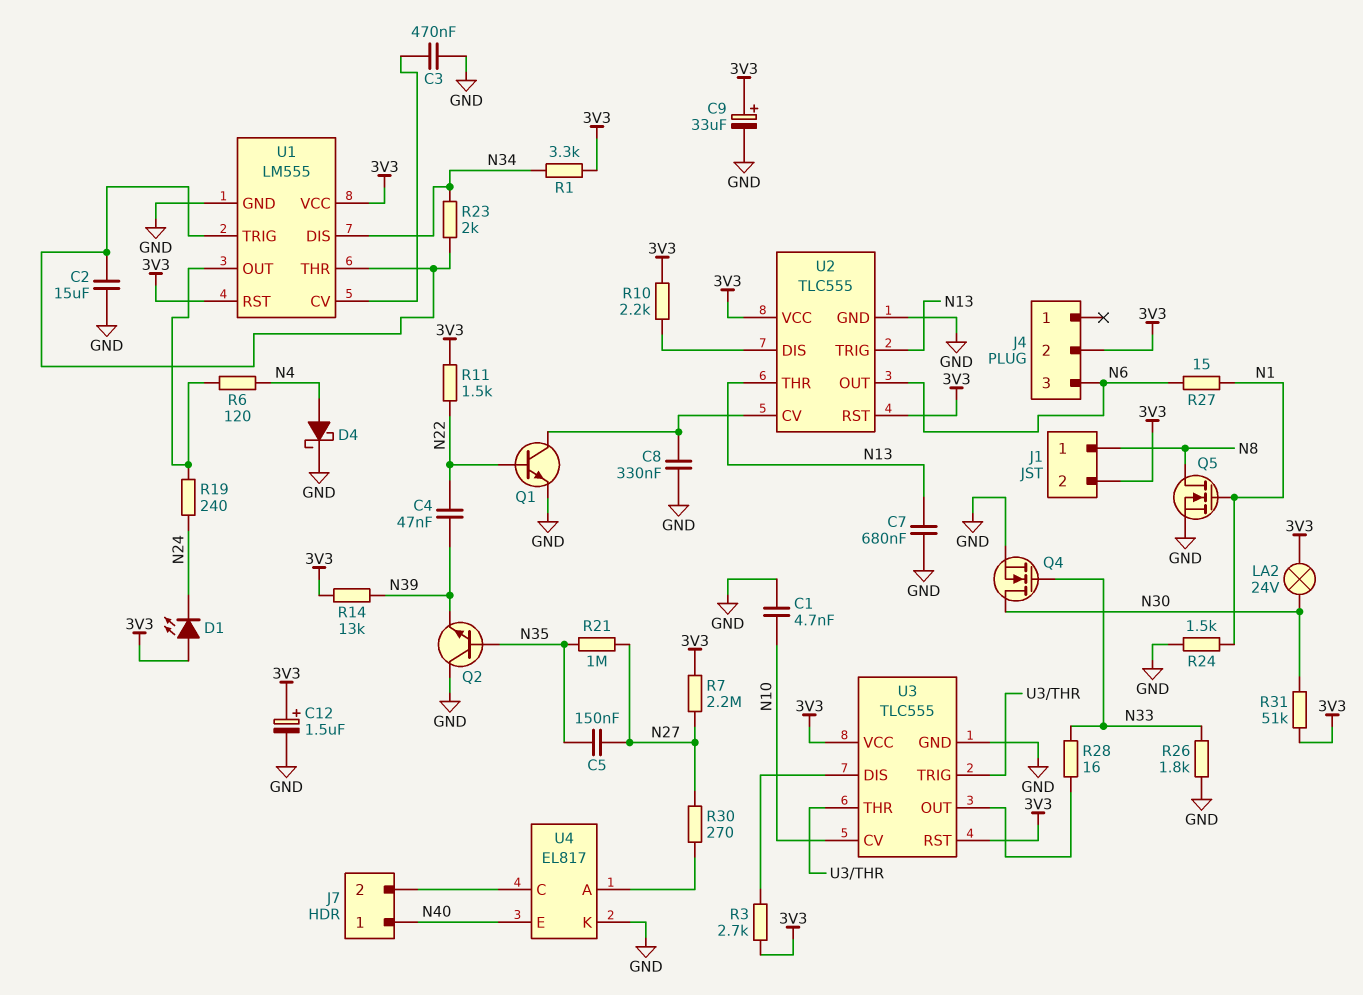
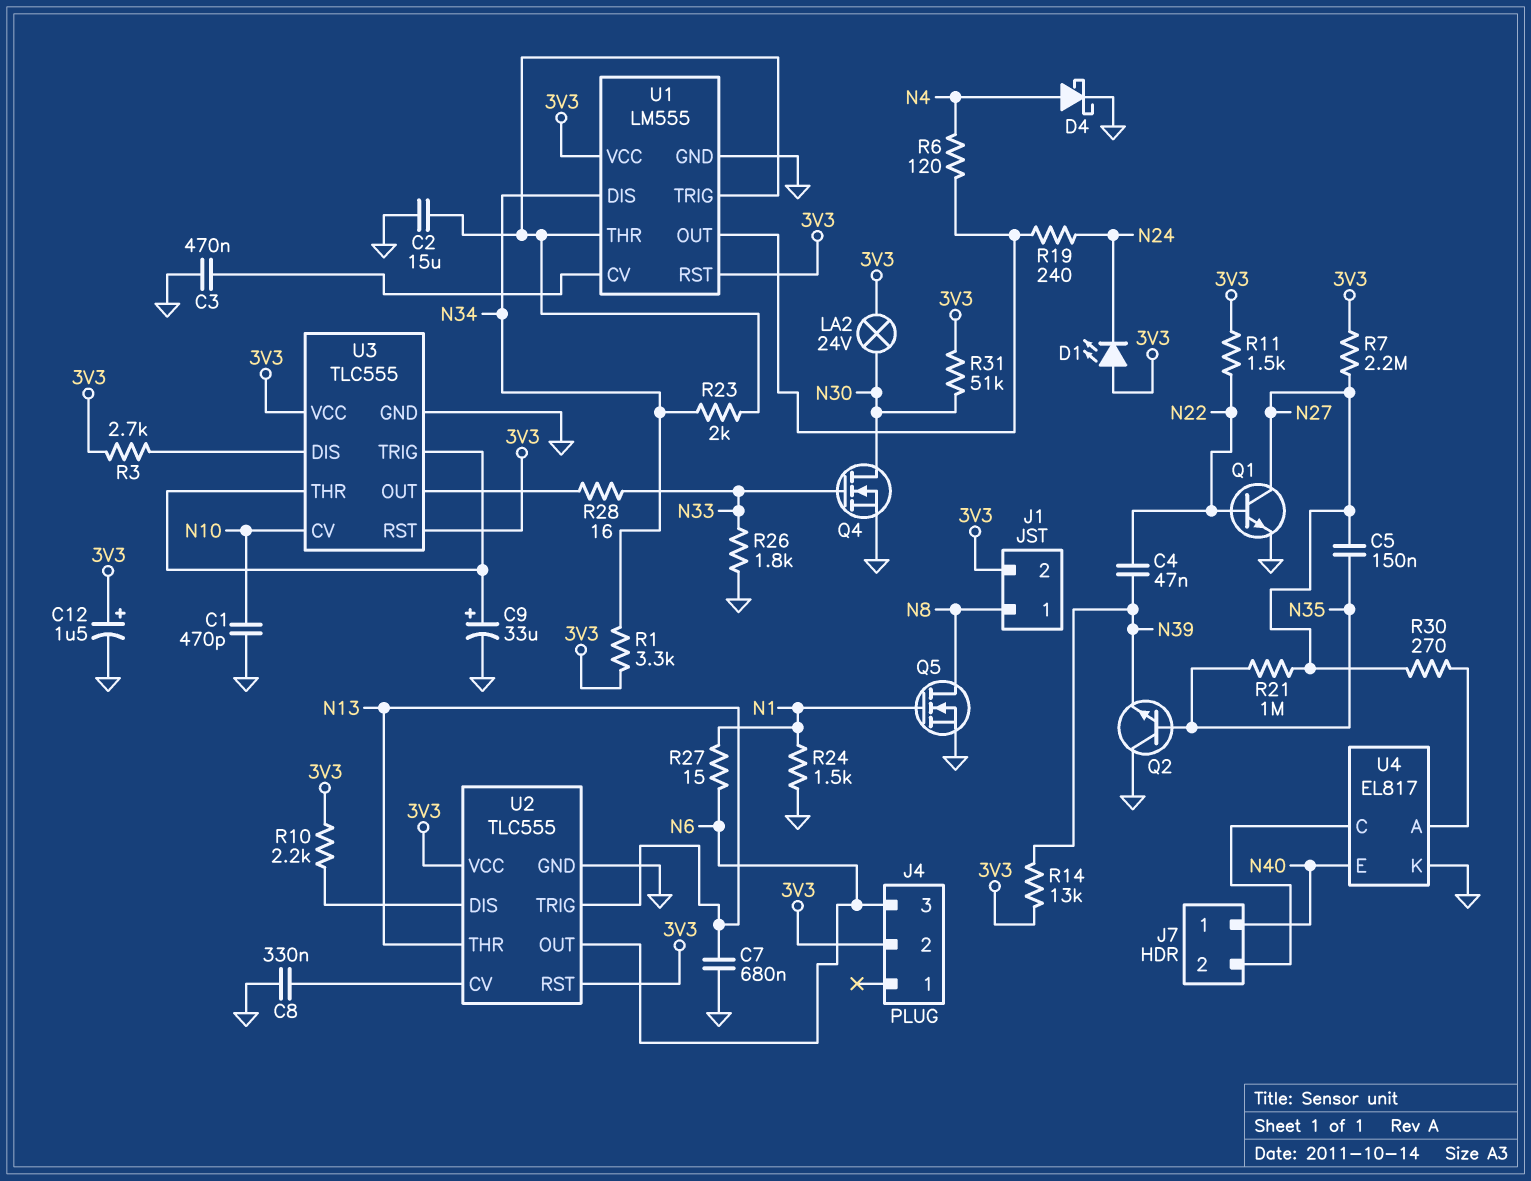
C1: 4.7nF (GND, N10) -> 470pF (GND, N10)
C9: 33uF (plus 3V3, minus GND) -> 33uF (plus U3/THR, minus GND)
Q1: NPN (B N22, C U2/CV, E GND) -> NPN (B N22, C N27, E GND)

